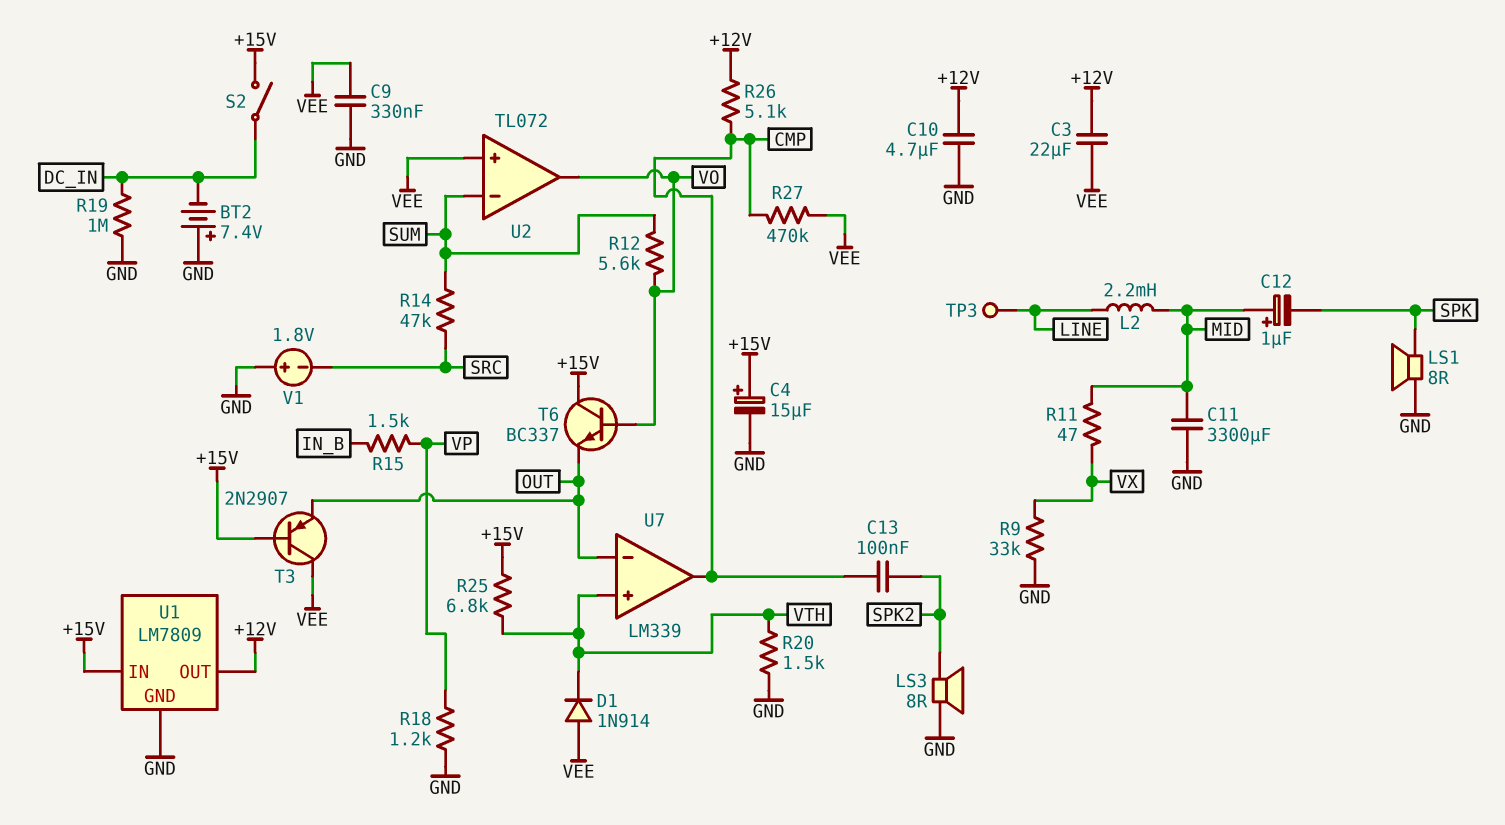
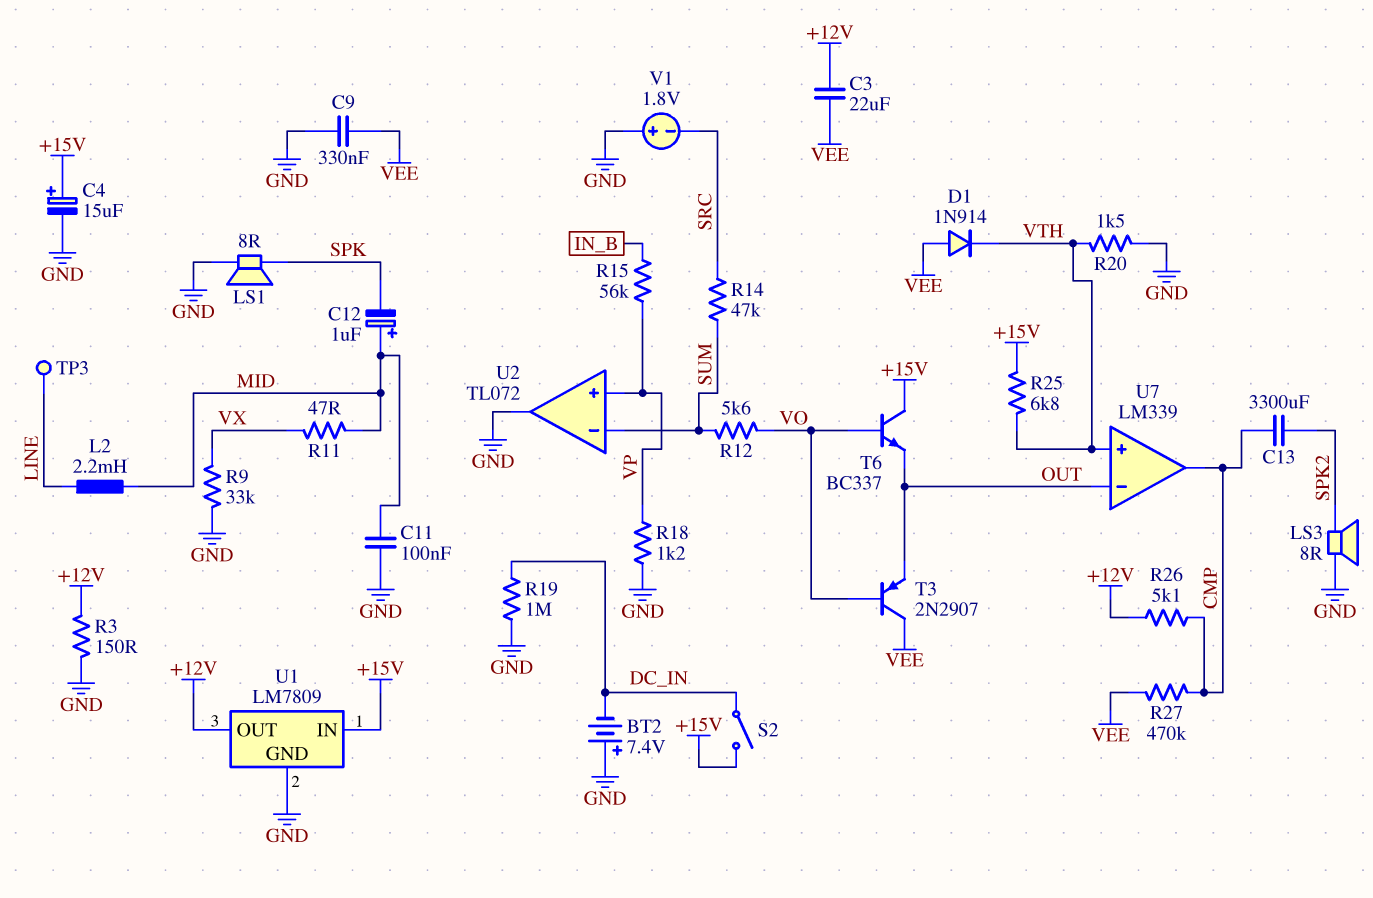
C10: 4.7uF (+12V, GND) -> none
C11: 3300uF (GND, MID) -> 100nF (GND, MID)
C13: 100nF (CMP, SPK2) -> 3300uF (CMP, SPK2)
R3: none -> 150 (+12V, GND)
R15: 1.5k (IN_B, VP) -> 56k (IN_B, VP)
T3: PNP 2N2907 (B +15V, C VEE, E OUT) -> PNP 2N2907 (B VO, C VEE, E OUT)
U2 pin in+: VEE -> VP
U2 pin out: VO -> GND

